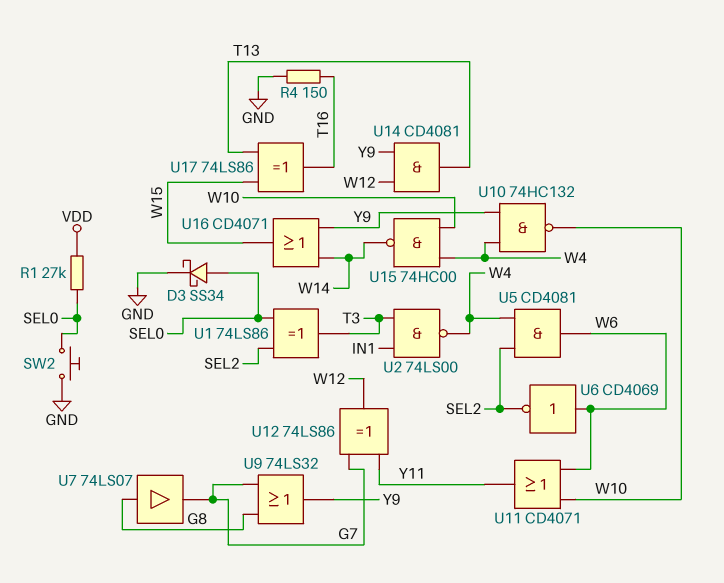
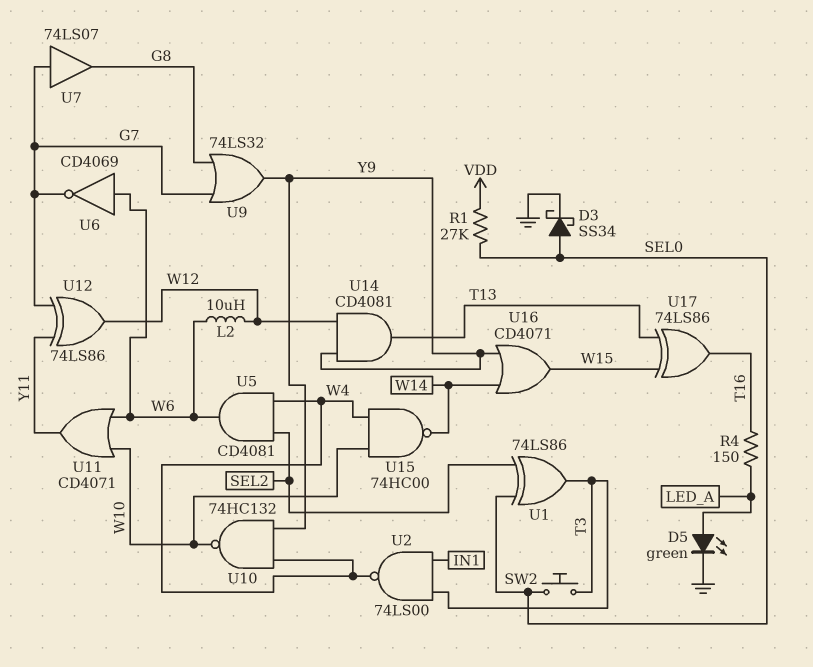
D5: none -> LED green (A LED_A, K GND)
L2: none -> 10uH (W6, W12)
R4: 150 (GND, T16) -> 150 (LED_A, T16)
SW2: button (GND, SEL0) -> button (SEL0, T3)
U6: NOT CD4069 (in W6, out SEL2) -> NOT CD4069 (in W6, out G7)
U7: buffer 74LS07 (in G8, out G7) -> buffer 74LS07 (in G7, out G8)

